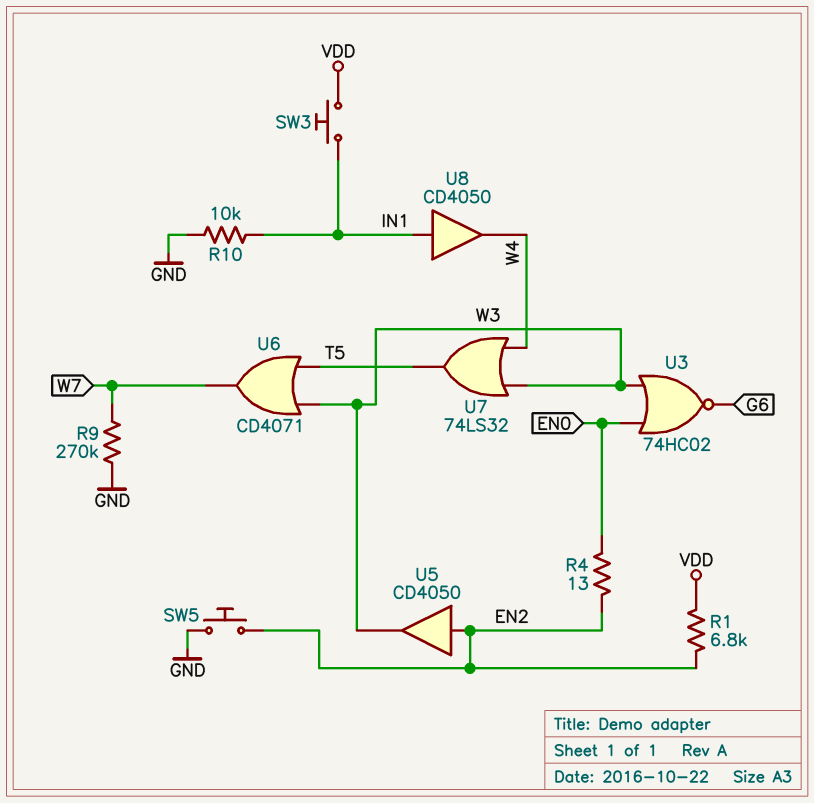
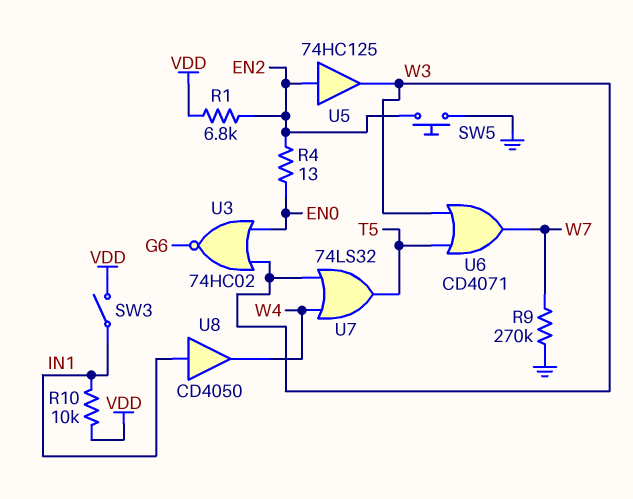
R10: 10k (GND, IN1) -> 10k (IN1, VDD)
SW3: button (IN1, VDD) -> switch (IN1, VDD)
U5: buffer CD4050 (in EN2, out W3) -> buffer 74HC125 (in EN2, out W3)

